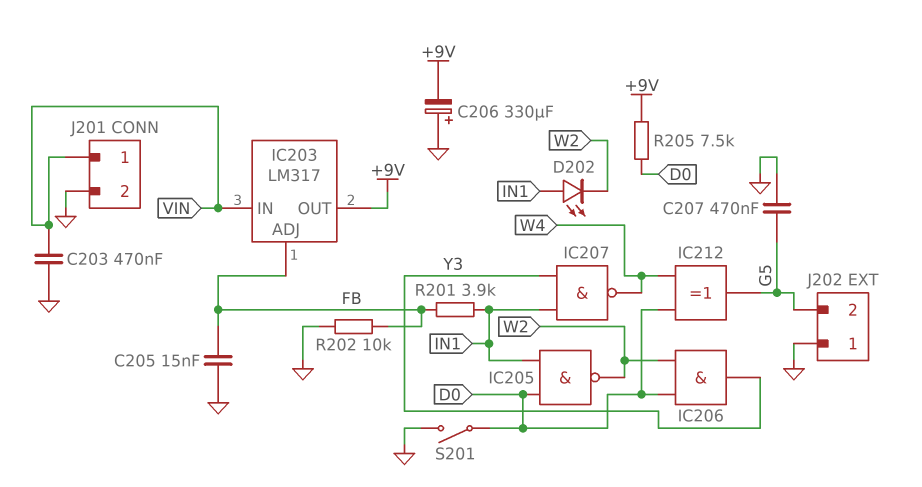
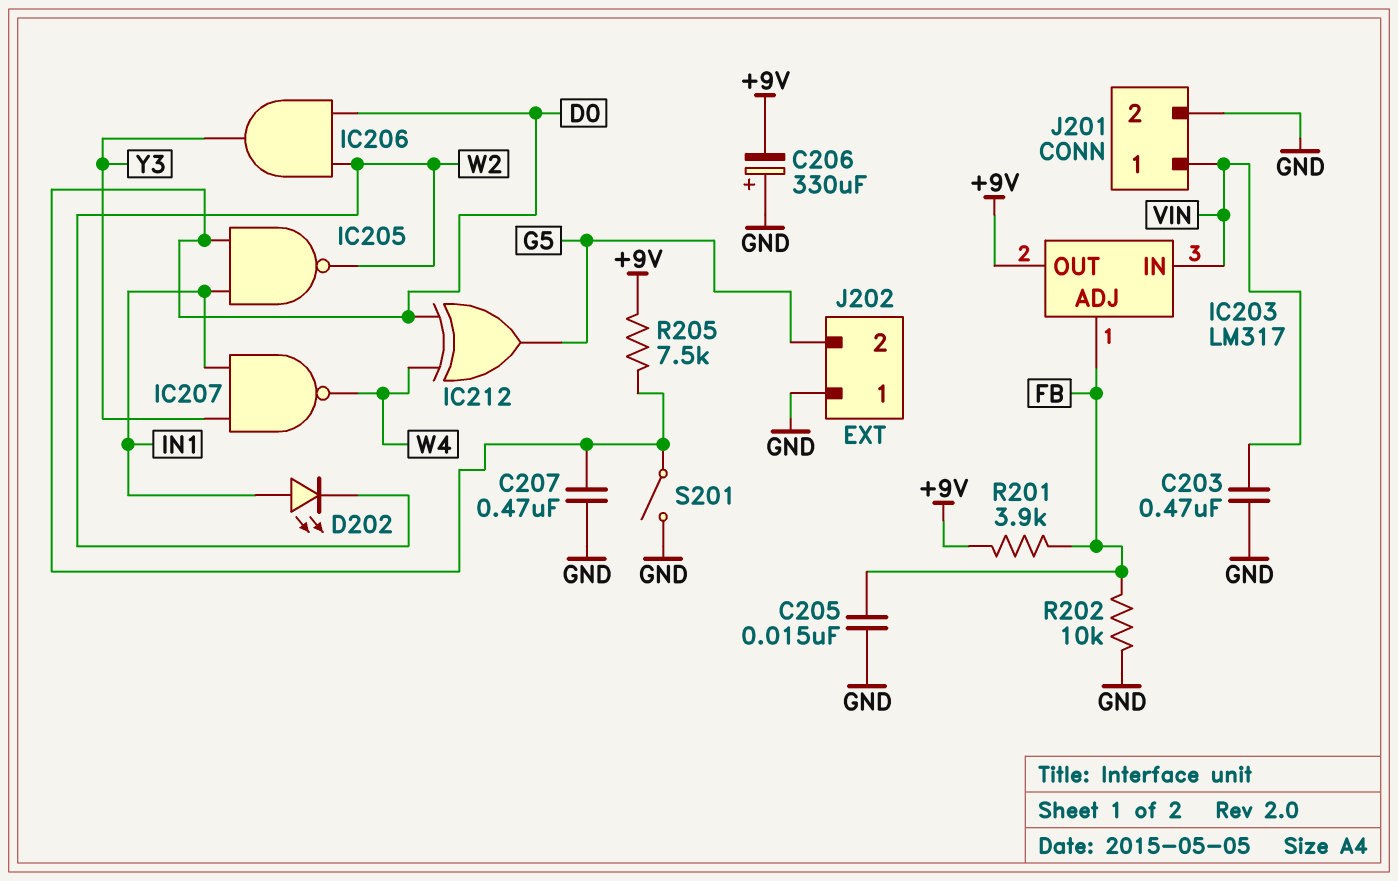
C207: 470nF (G5, GND) -> 470nF (D0, GND)
R201: 3.9k (FB, IN1) -> 3.9k (+9V, FB)

